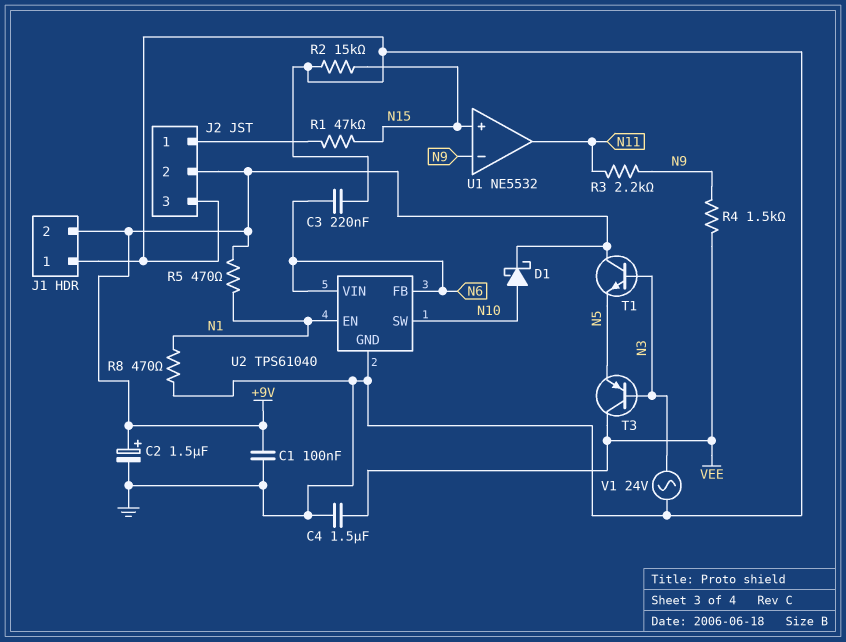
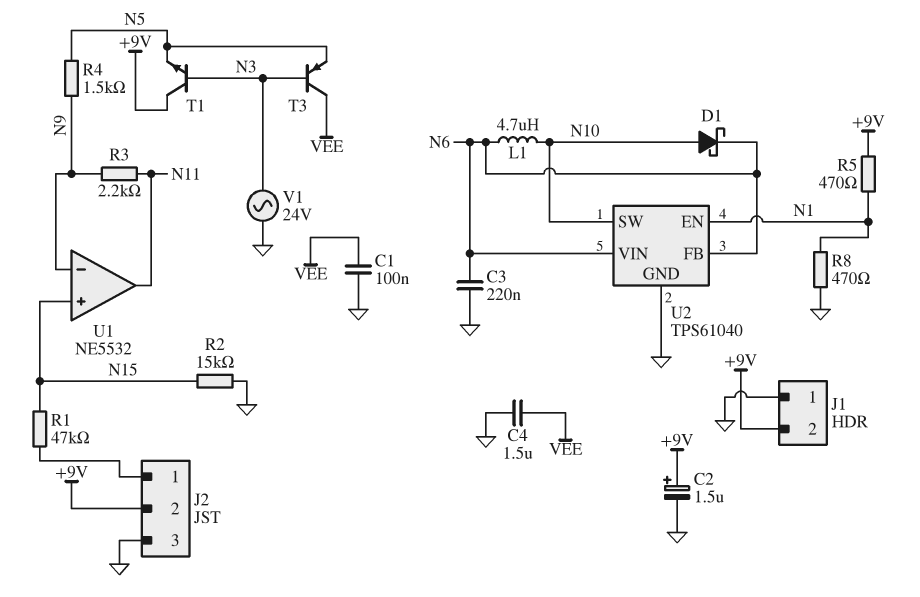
C1: 100nF (+9V, GND) -> 100nF (GND, VEE)
D1: schottky (A N10, K +9V) -> schottky (A N10, K N6)
L1: none -> 4.7uH (N6, N10)
R4: 1.5k (N9, VEE) -> 1.5k (N5, N9)

